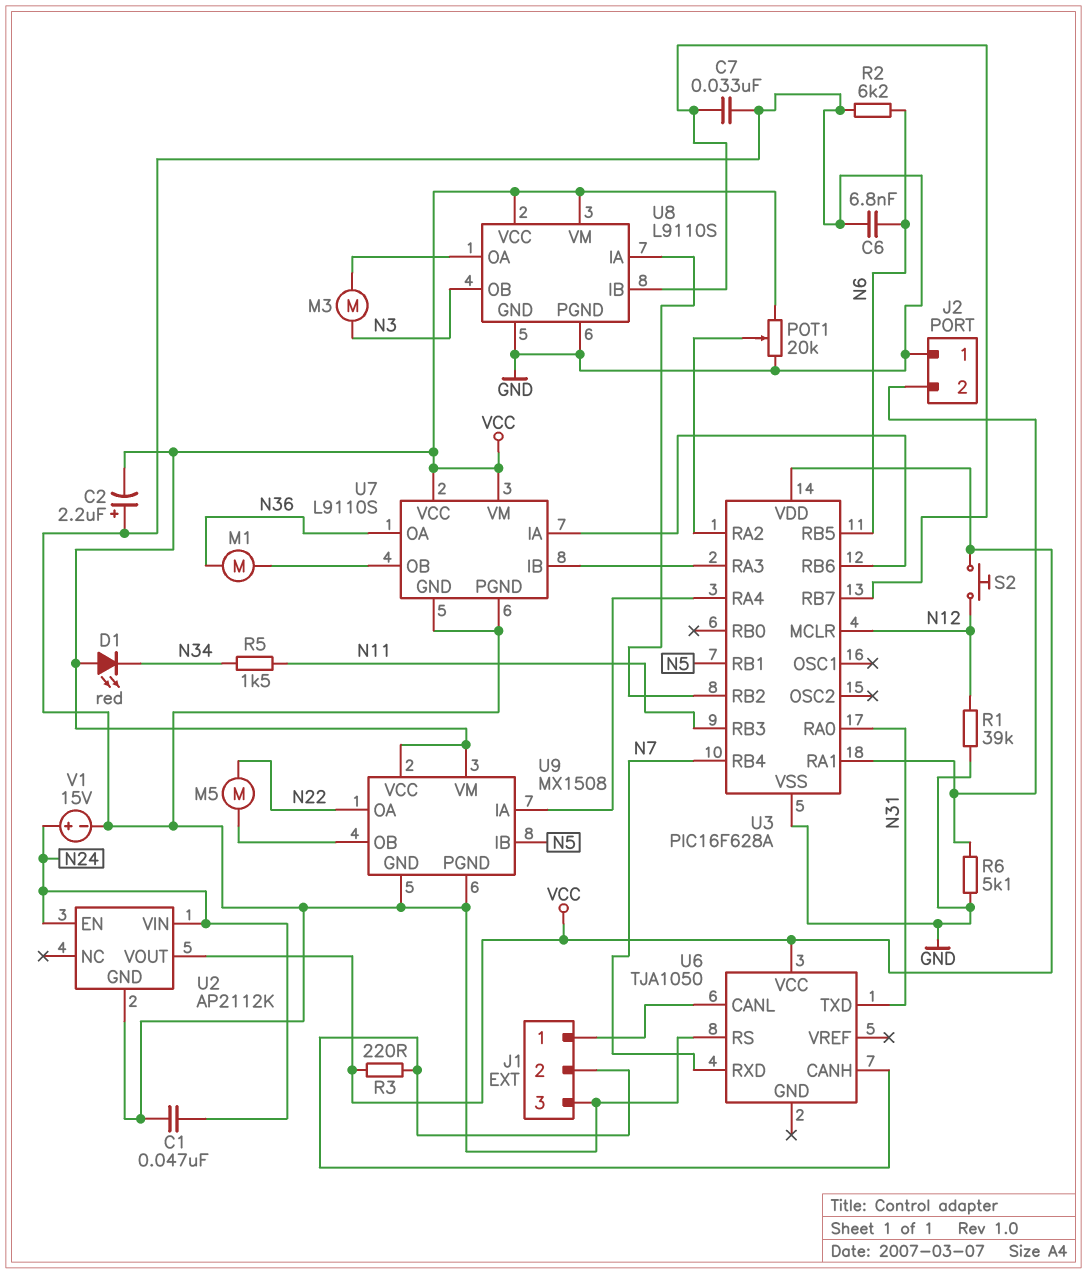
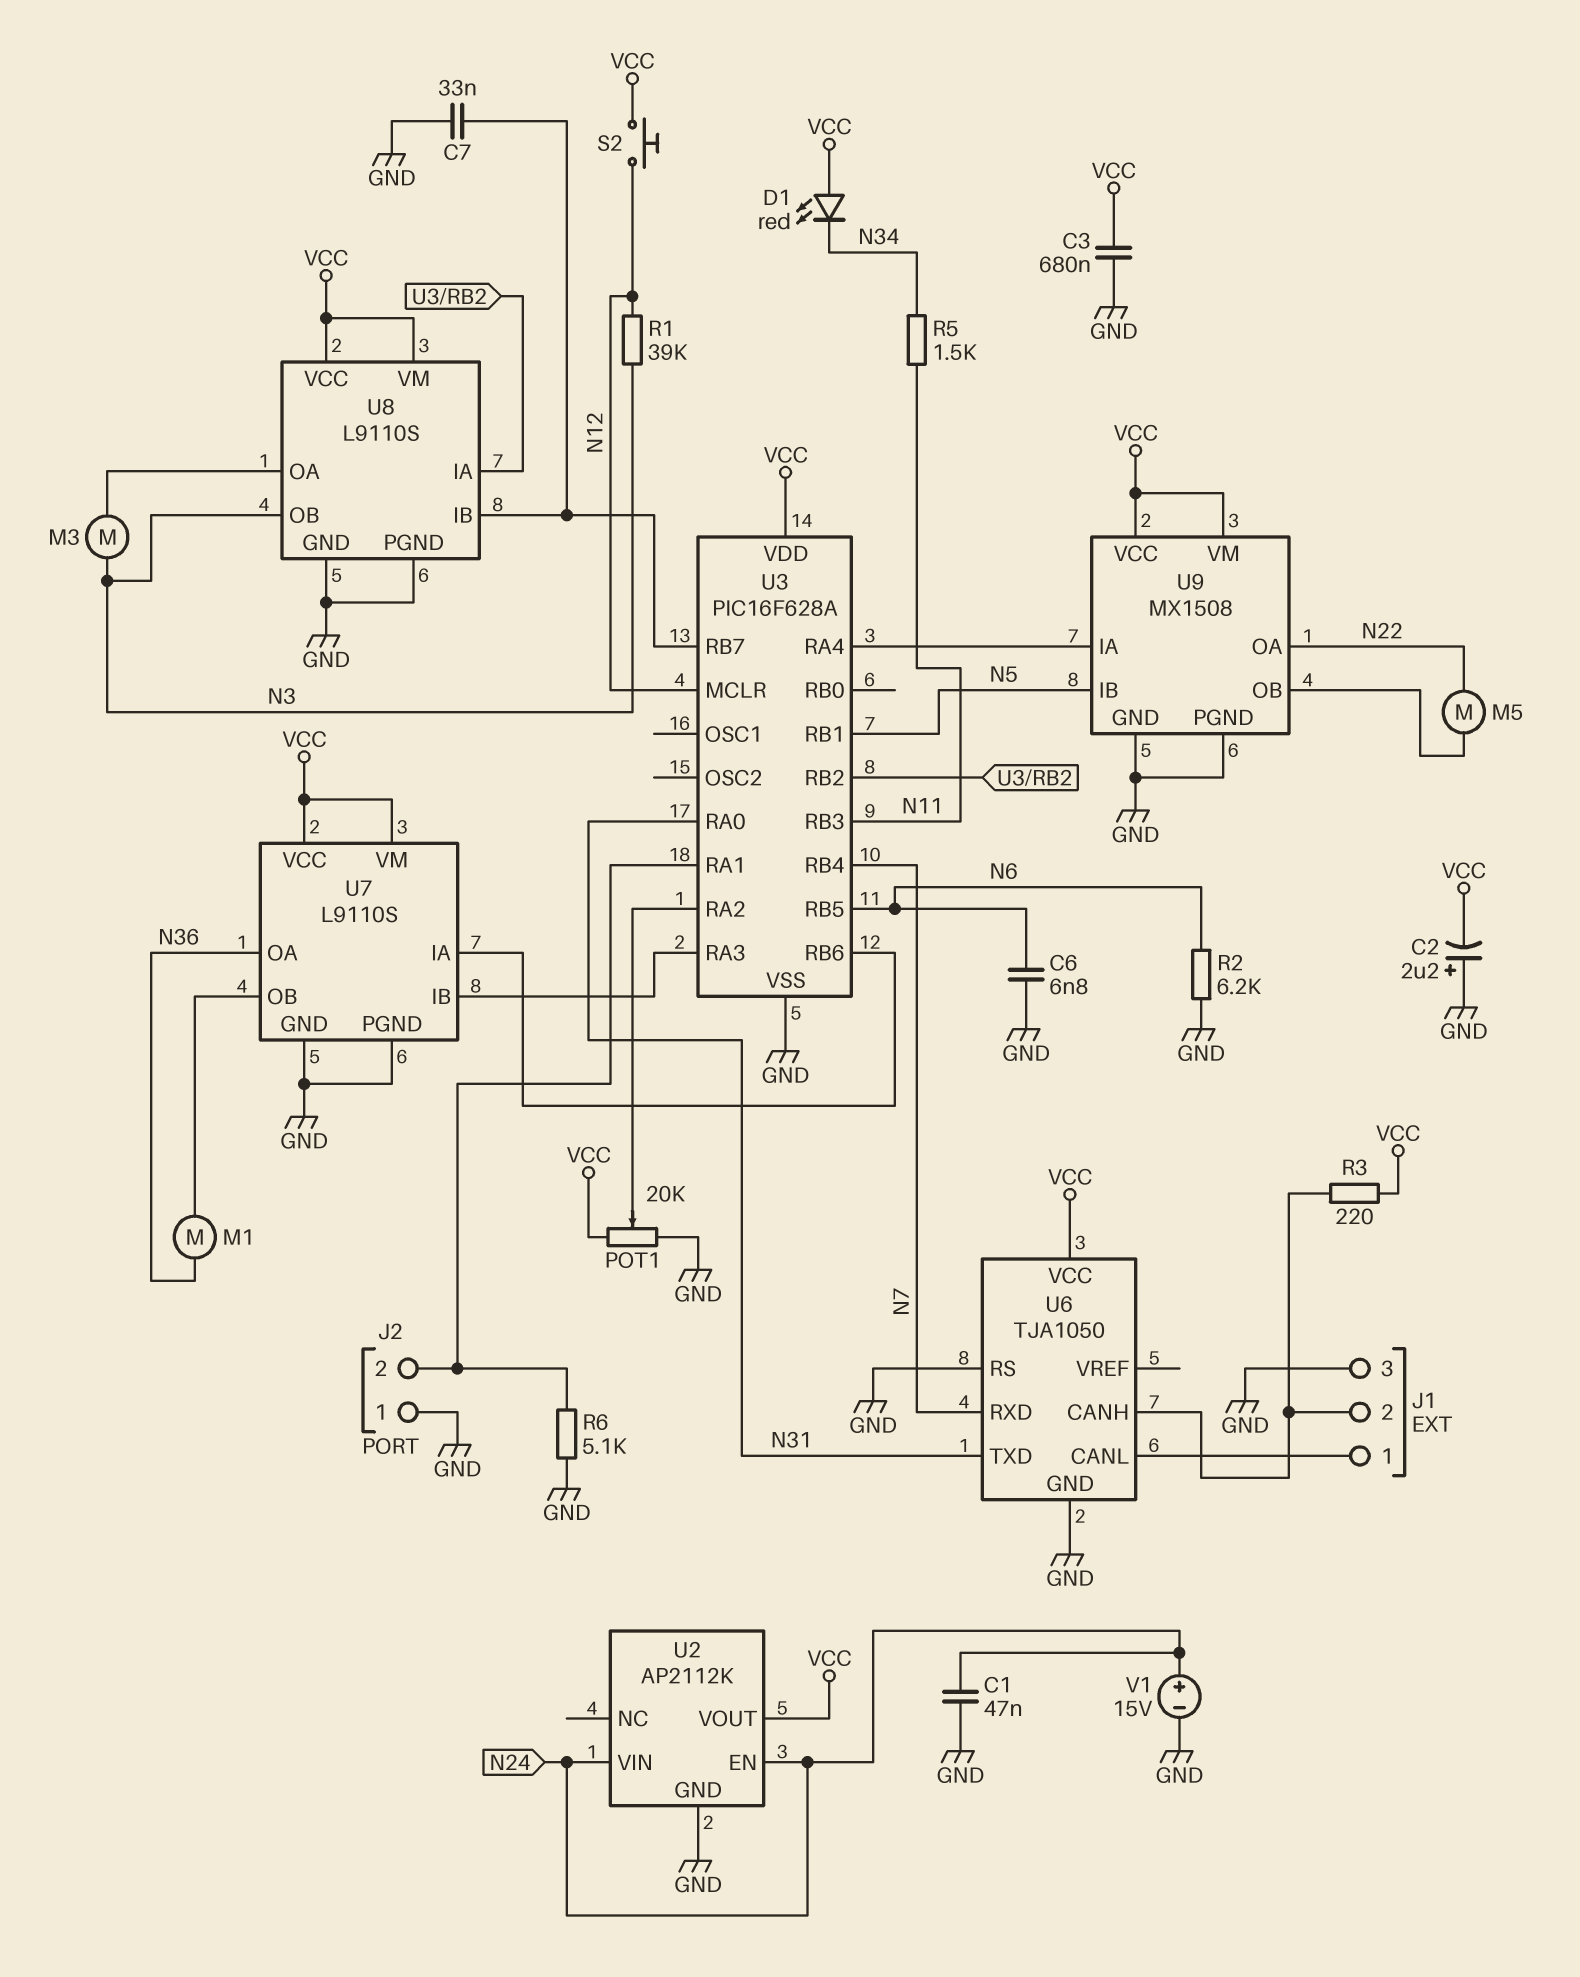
C3: none -> 680nF (GND, VCC)
R1: 39k (GND, N12) -> 39k (N3, N12)
U6 pin GND: none -> GND

